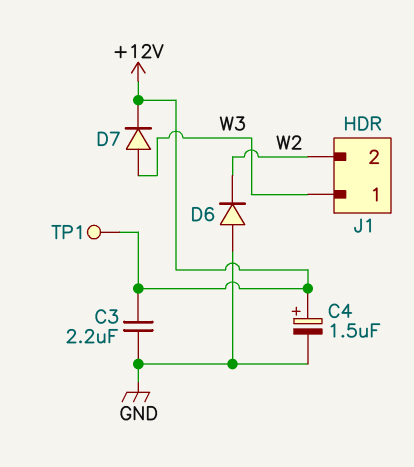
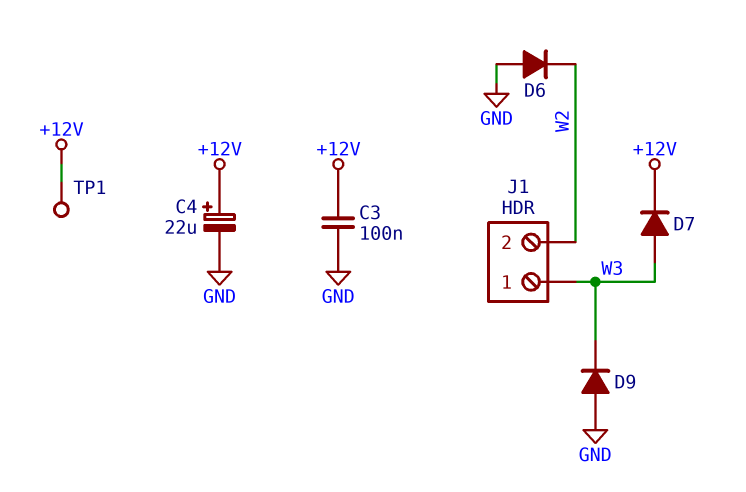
C3: 2.2uF (+12V, GND) -> 100nF (+12V, GND)
C4: 1.5uF (plus +12V, minus GND) -> 22uF (plus +12V, minus GND)
D9: none -> diode (A GND, K W3)

